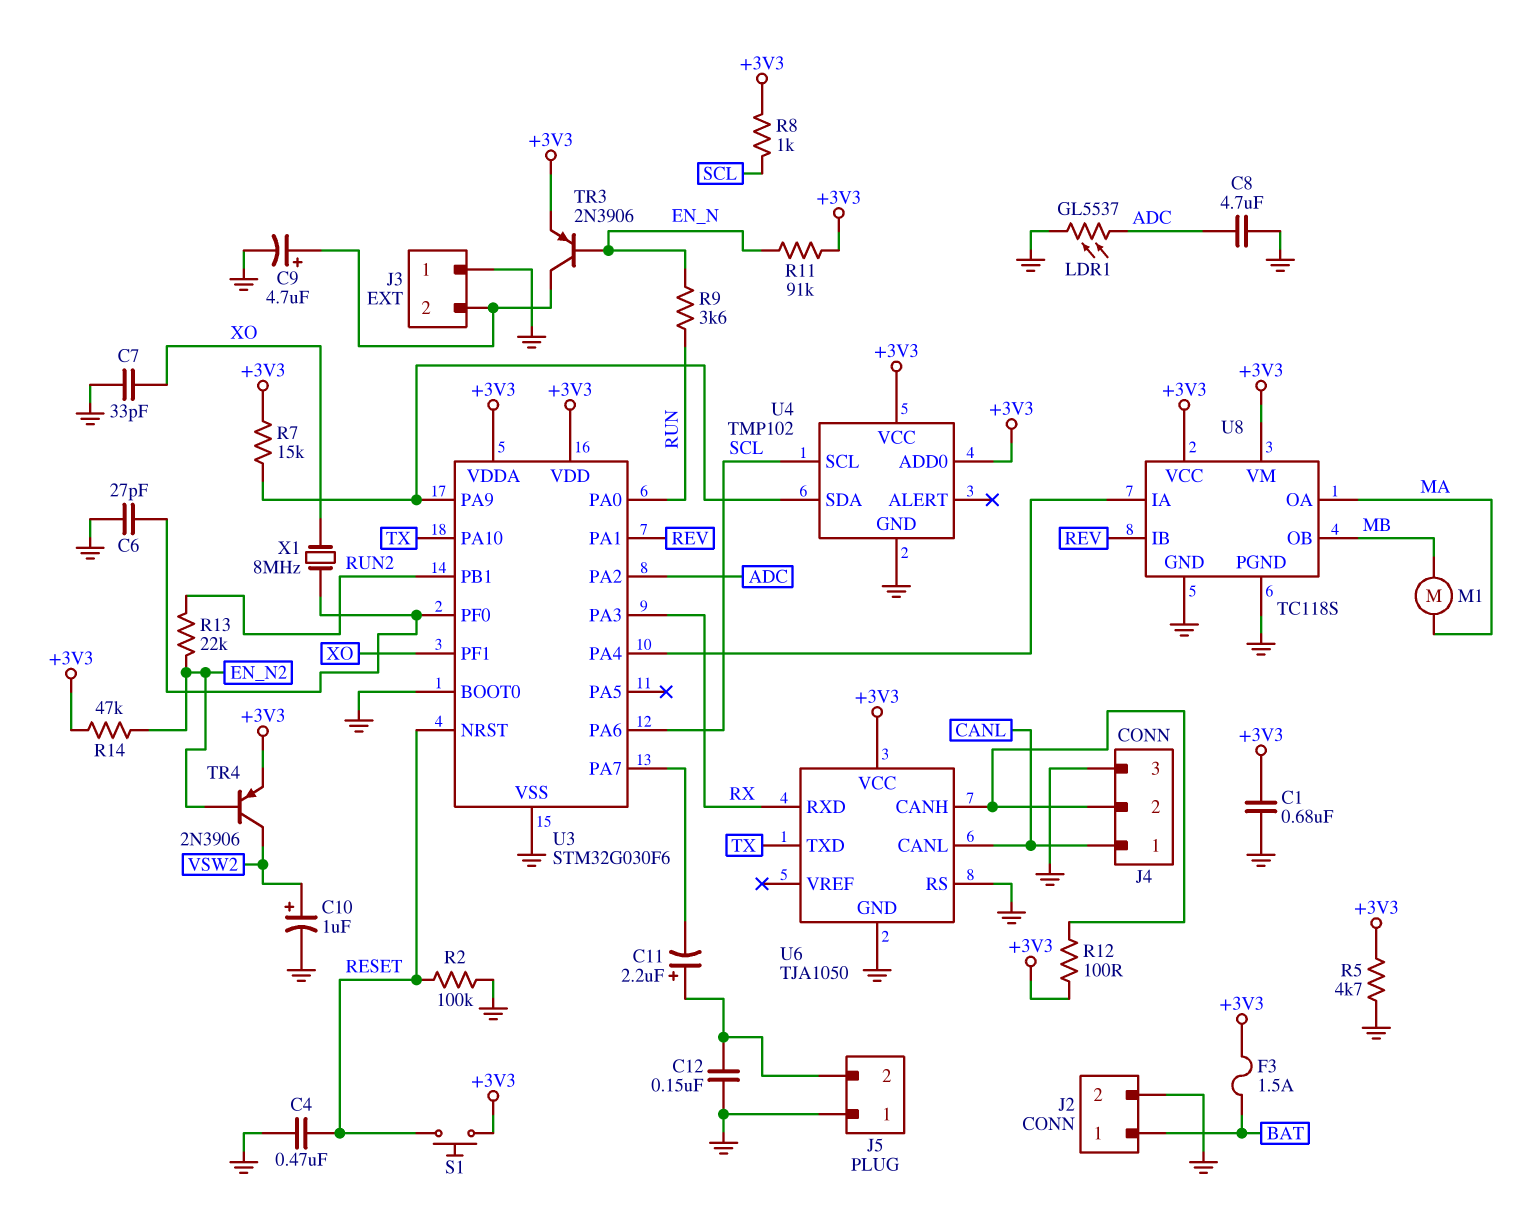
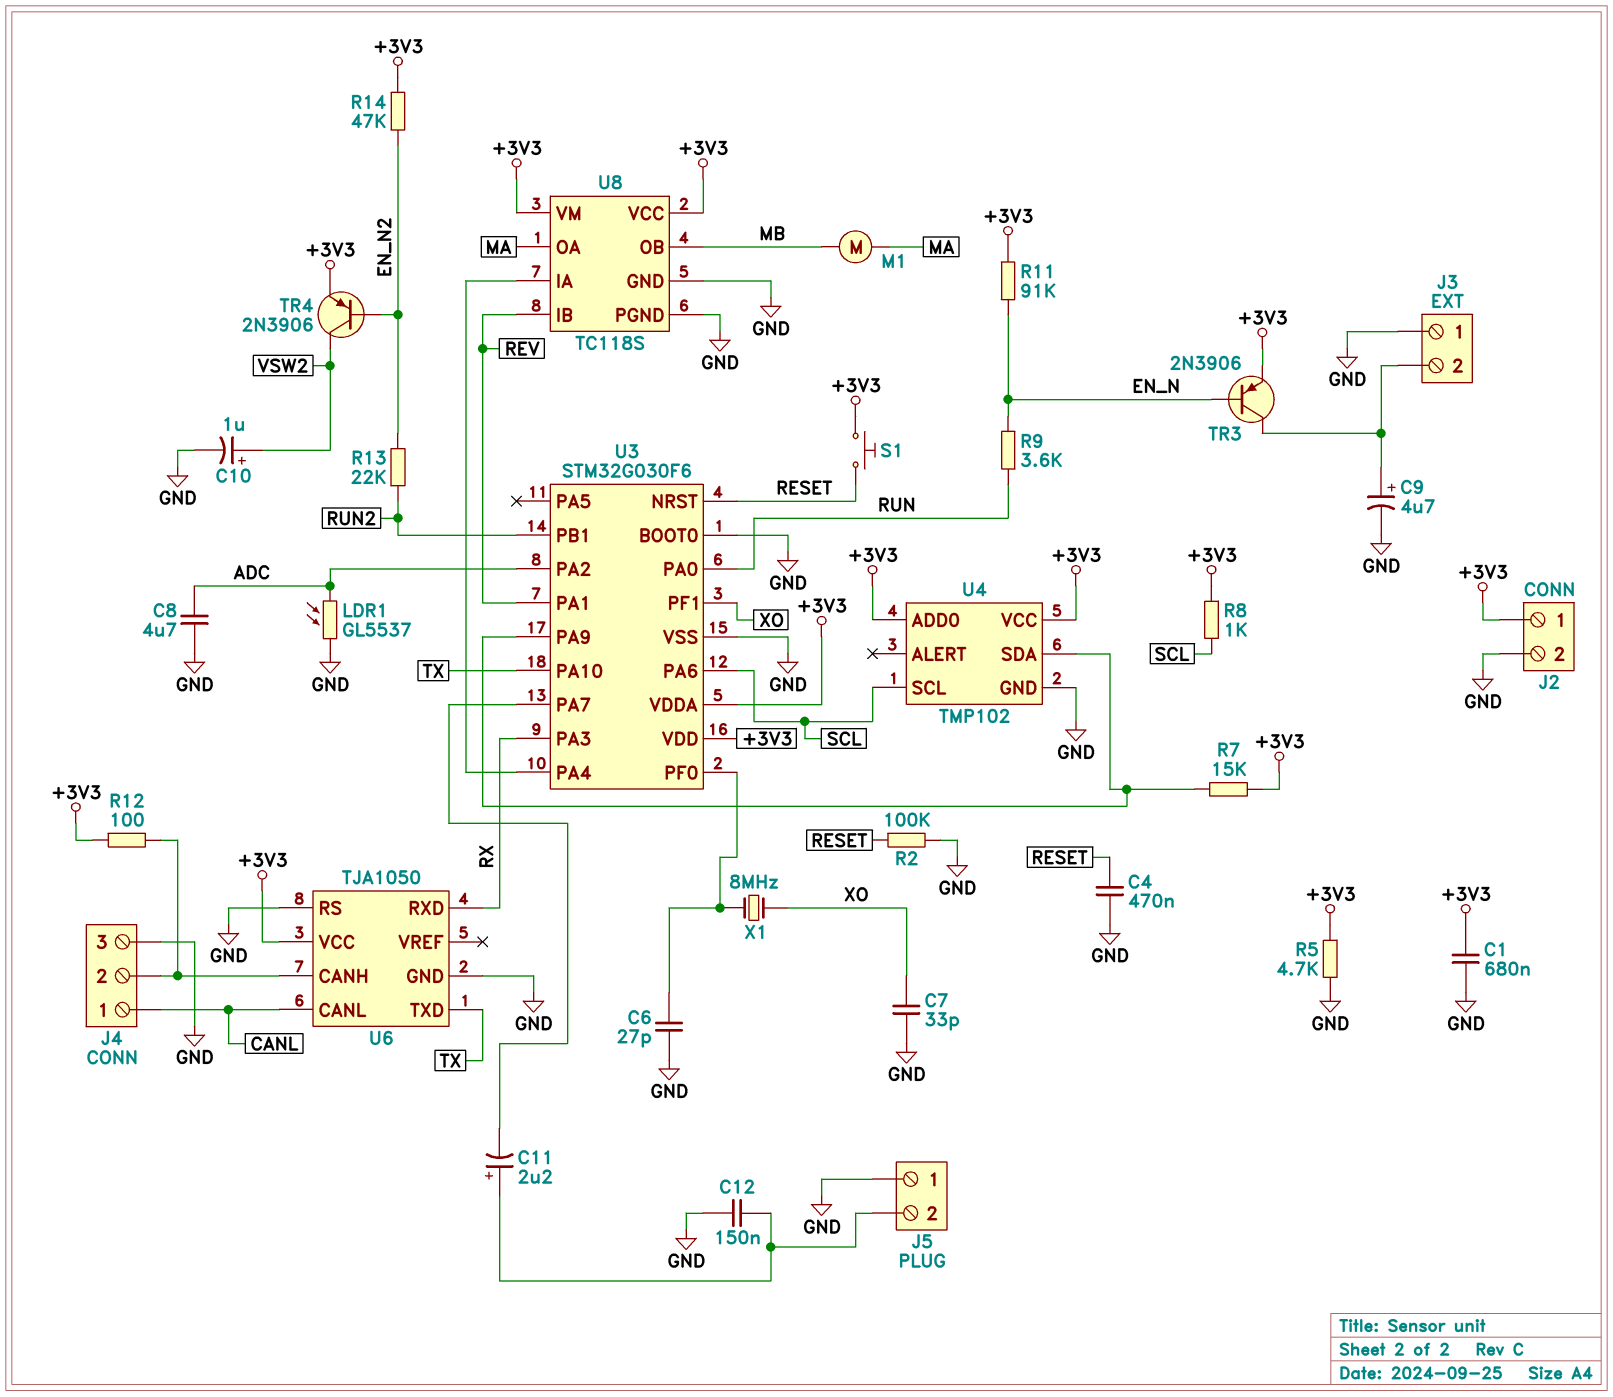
F3: 1.5A (+3V3, BAT) -> none
J2 pin 1: BAT -> +3V3

